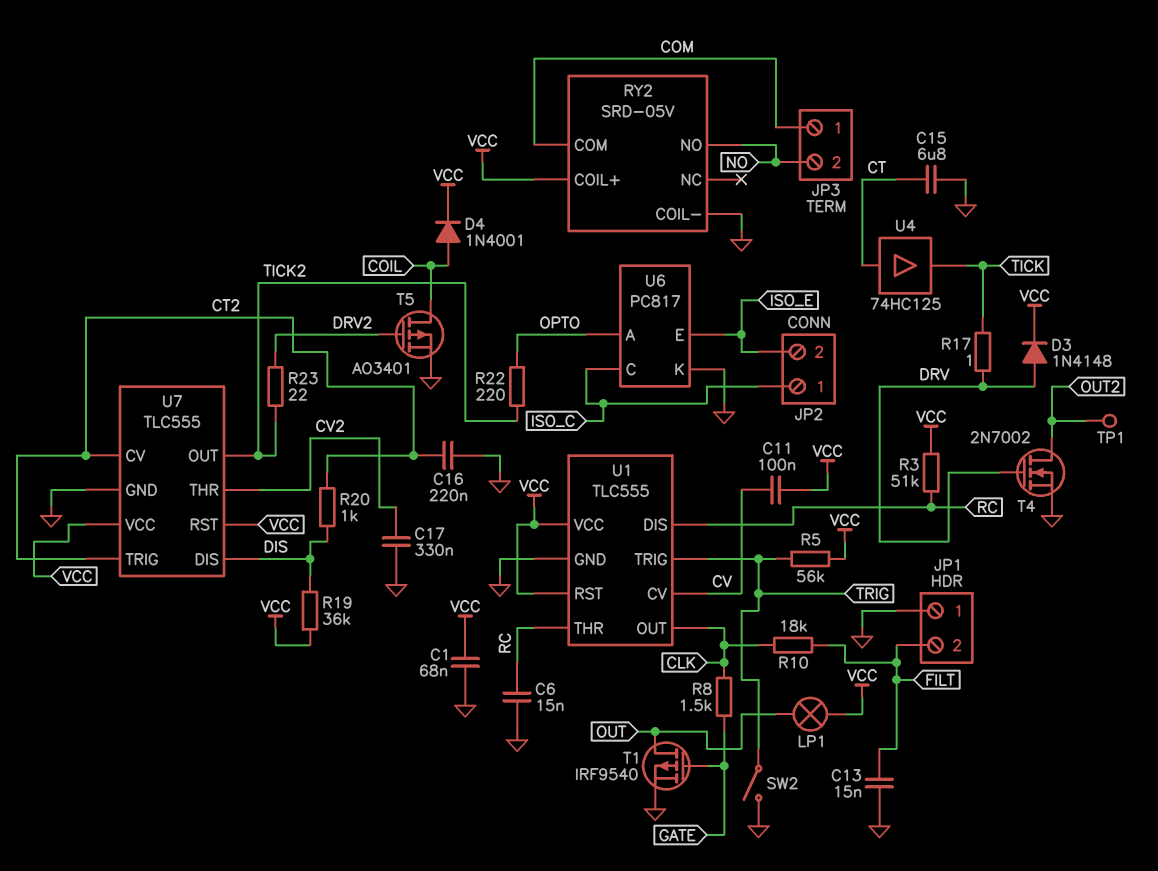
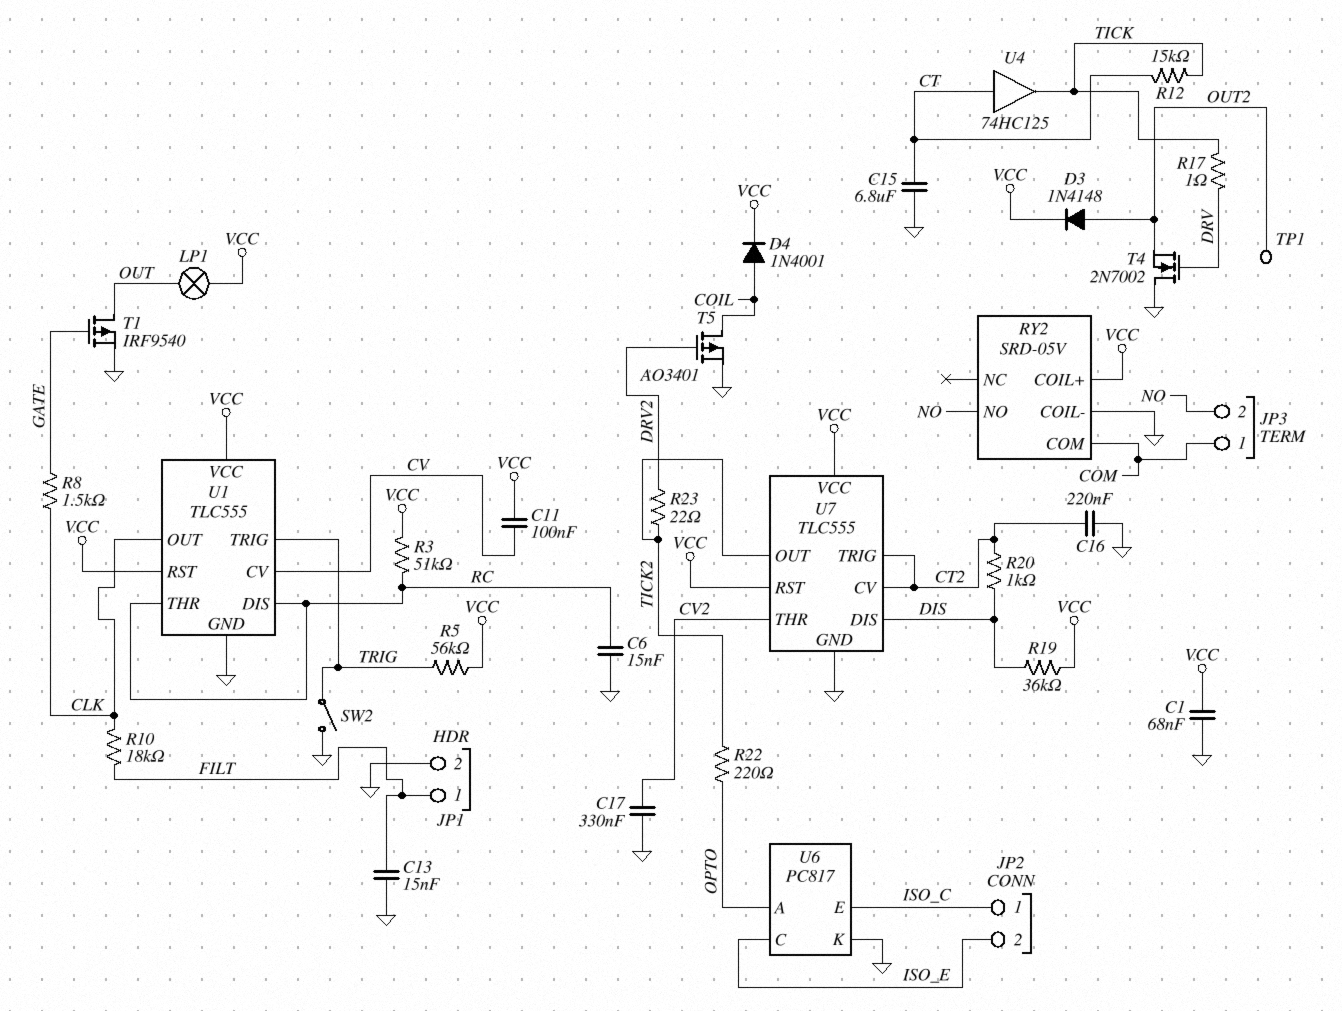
D3: diode 1N4148 (A DRV, K VCC) -> diode 1N4148 (A OUT2, K VCC)
JP1 pin 1: GND -> FILT
JP1 pin 2: FILT -> GND
R12: none -> 15k (CT, TICK)
T4: NMOS 2N7002 (G DRV, D OUT2, S GND) -> NMOS 2N7002 (G DRV, D GND, S OUT2)
U6 pin C: ISO_C -> ISO_E
U6 pin E: ISO_E -> ISO_C

